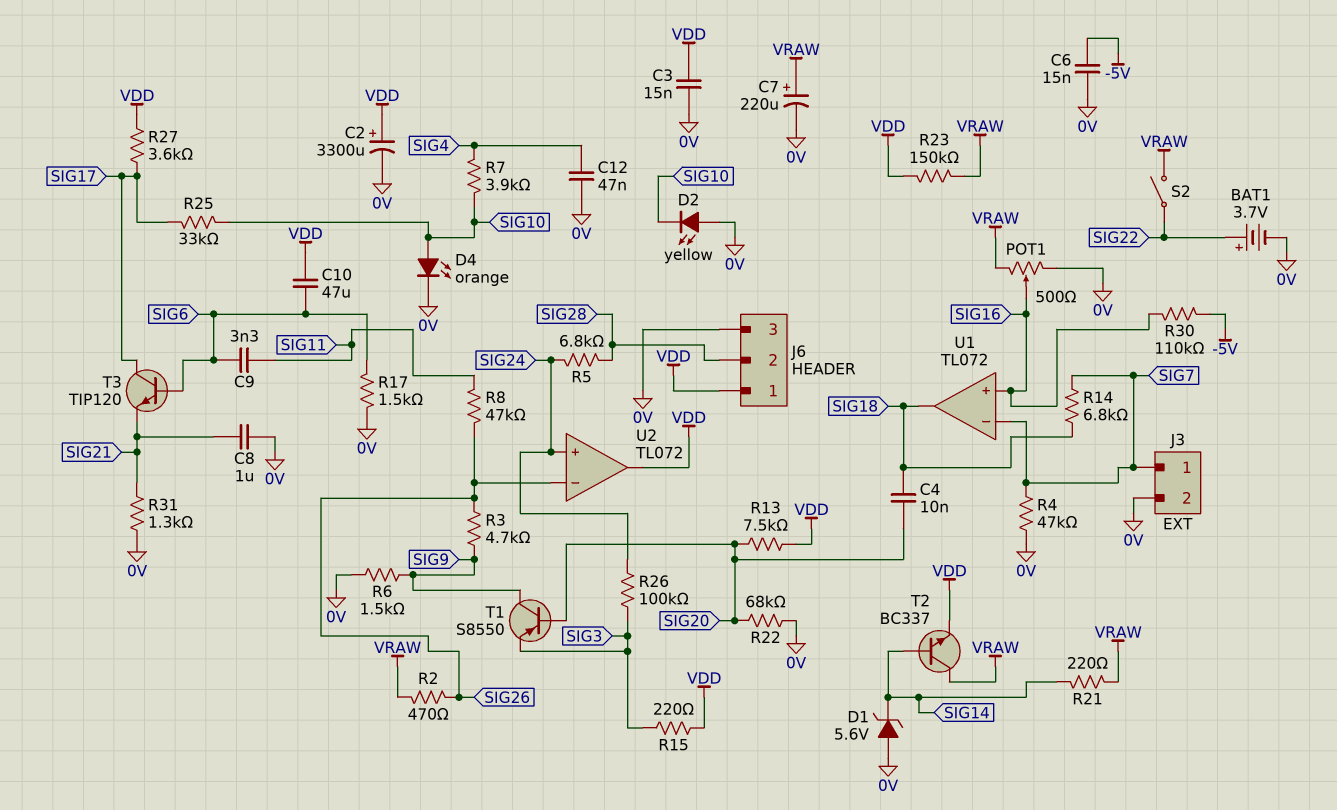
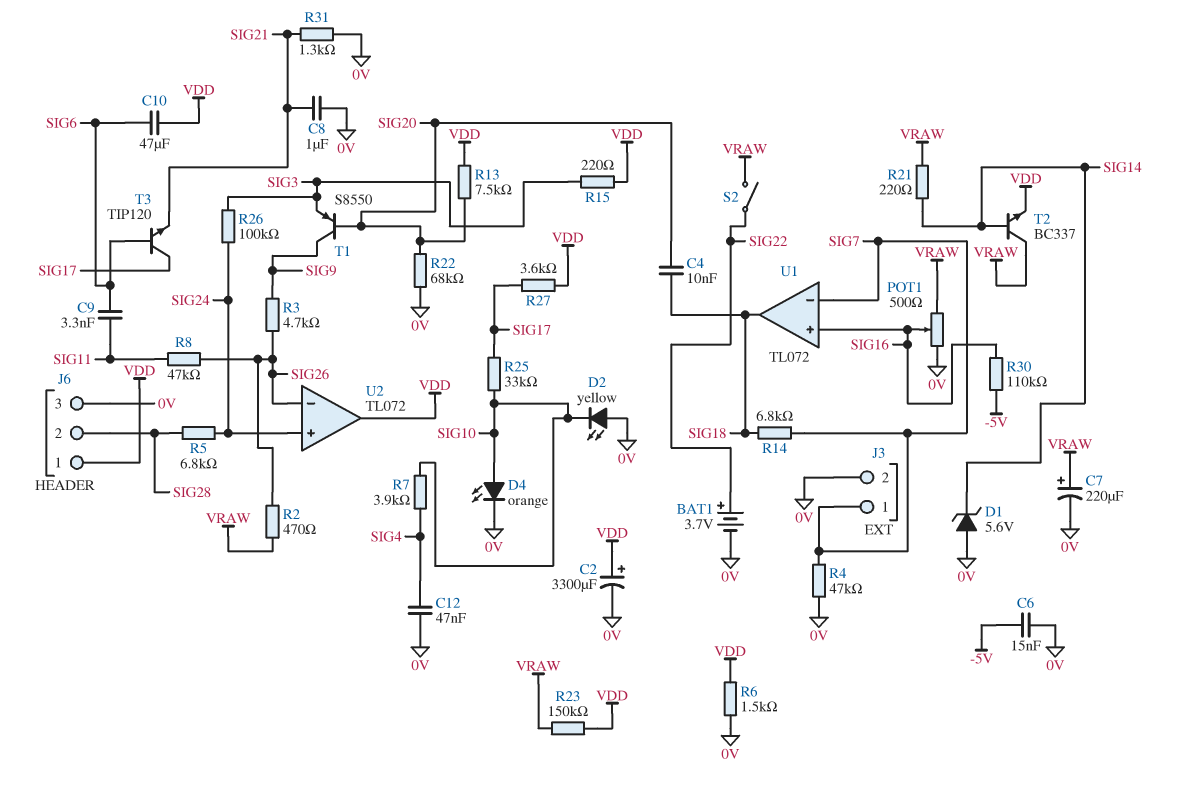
C3: 15nF (0V, VDD) -> none
R6: 1.5k (0V, SIG9) -> 1.5k (0V, VDD)
R17: 1.5k (0V, SIG6) -> none

